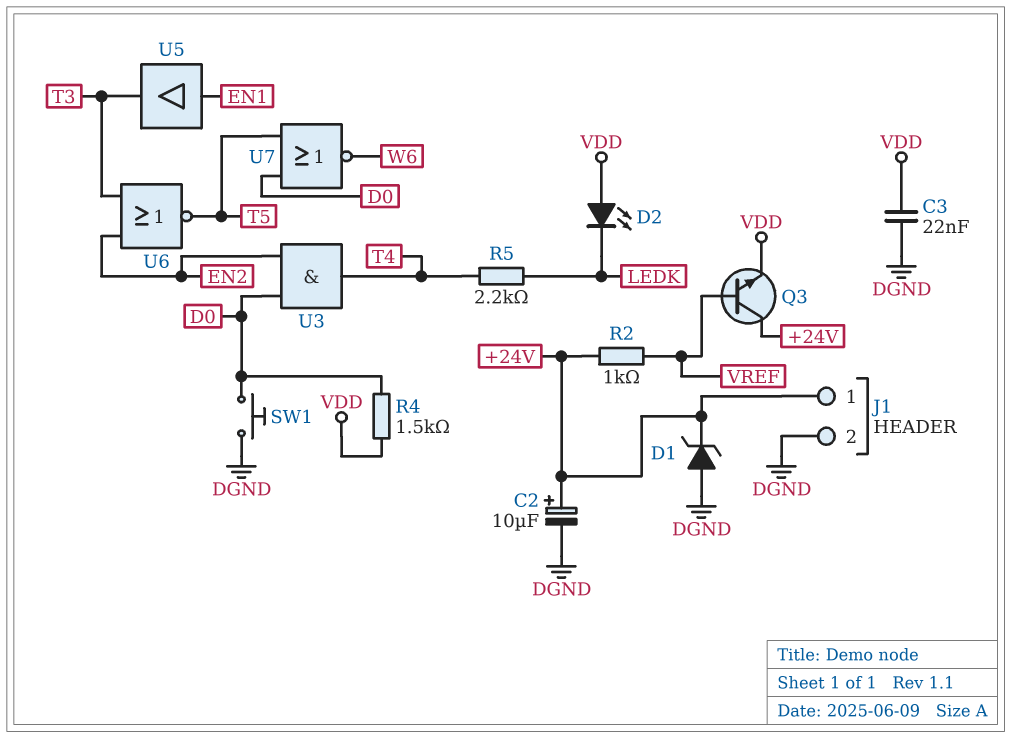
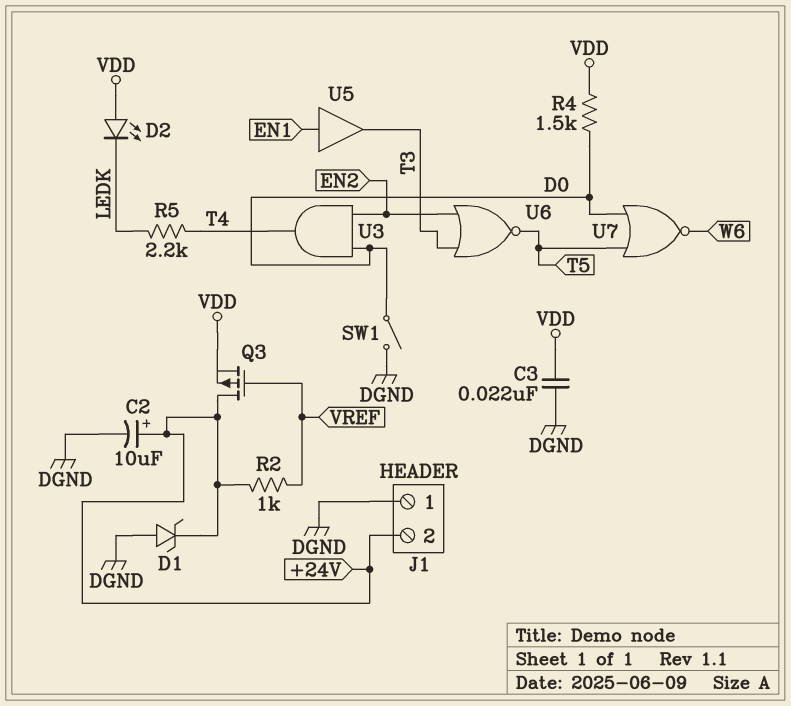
J1 pin 1: +24V -> DGND
J1 pin 2: DGND -> +24V
Q3: NPN (B VREF, C +24V, E VDD) -> PMOS (G VREF, D +24V, S VDD)
SW1: button (D0, DGND) -> switch (D0, DGND)

